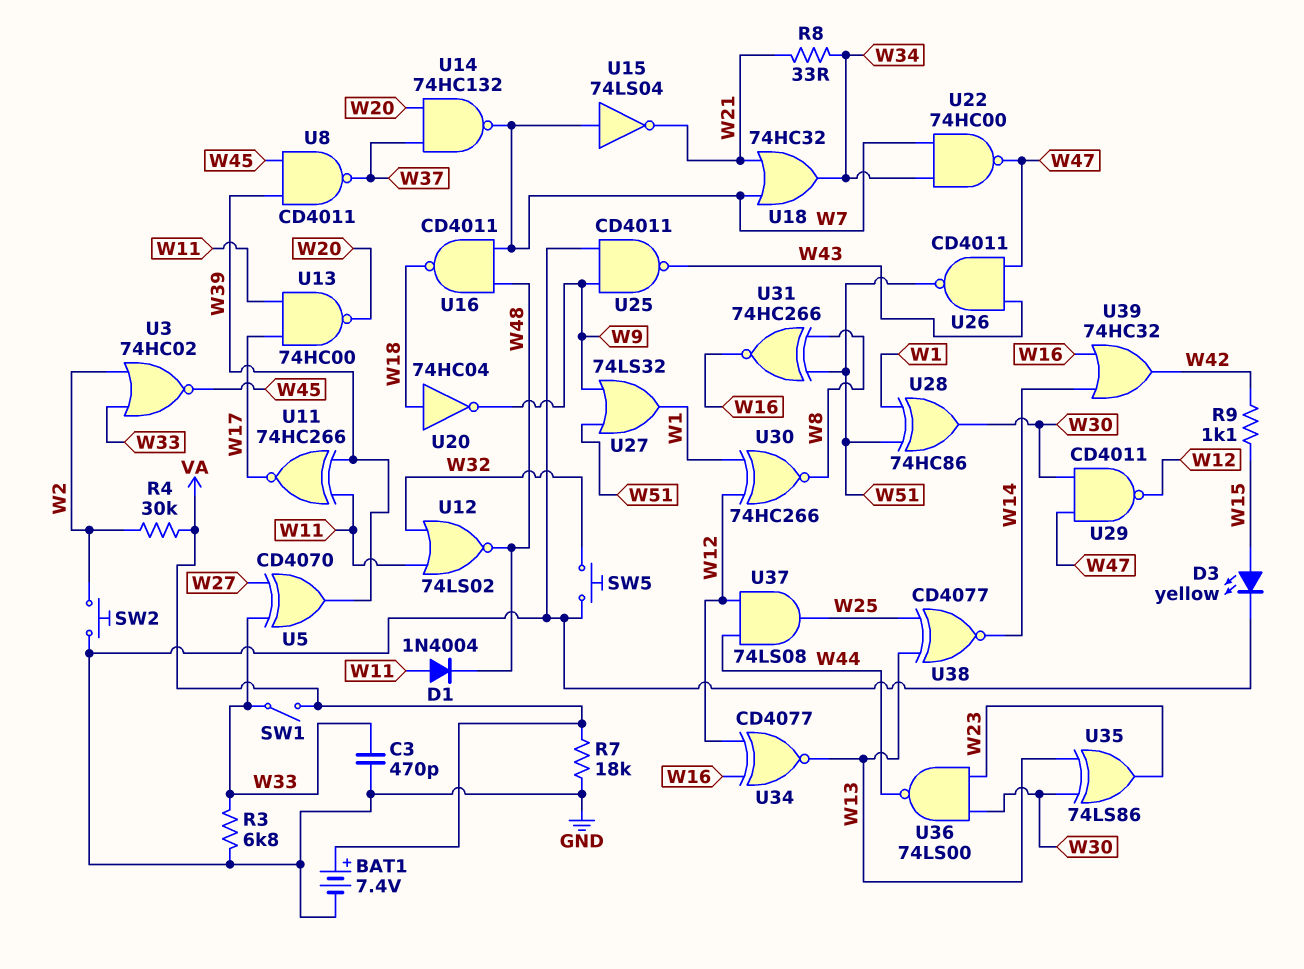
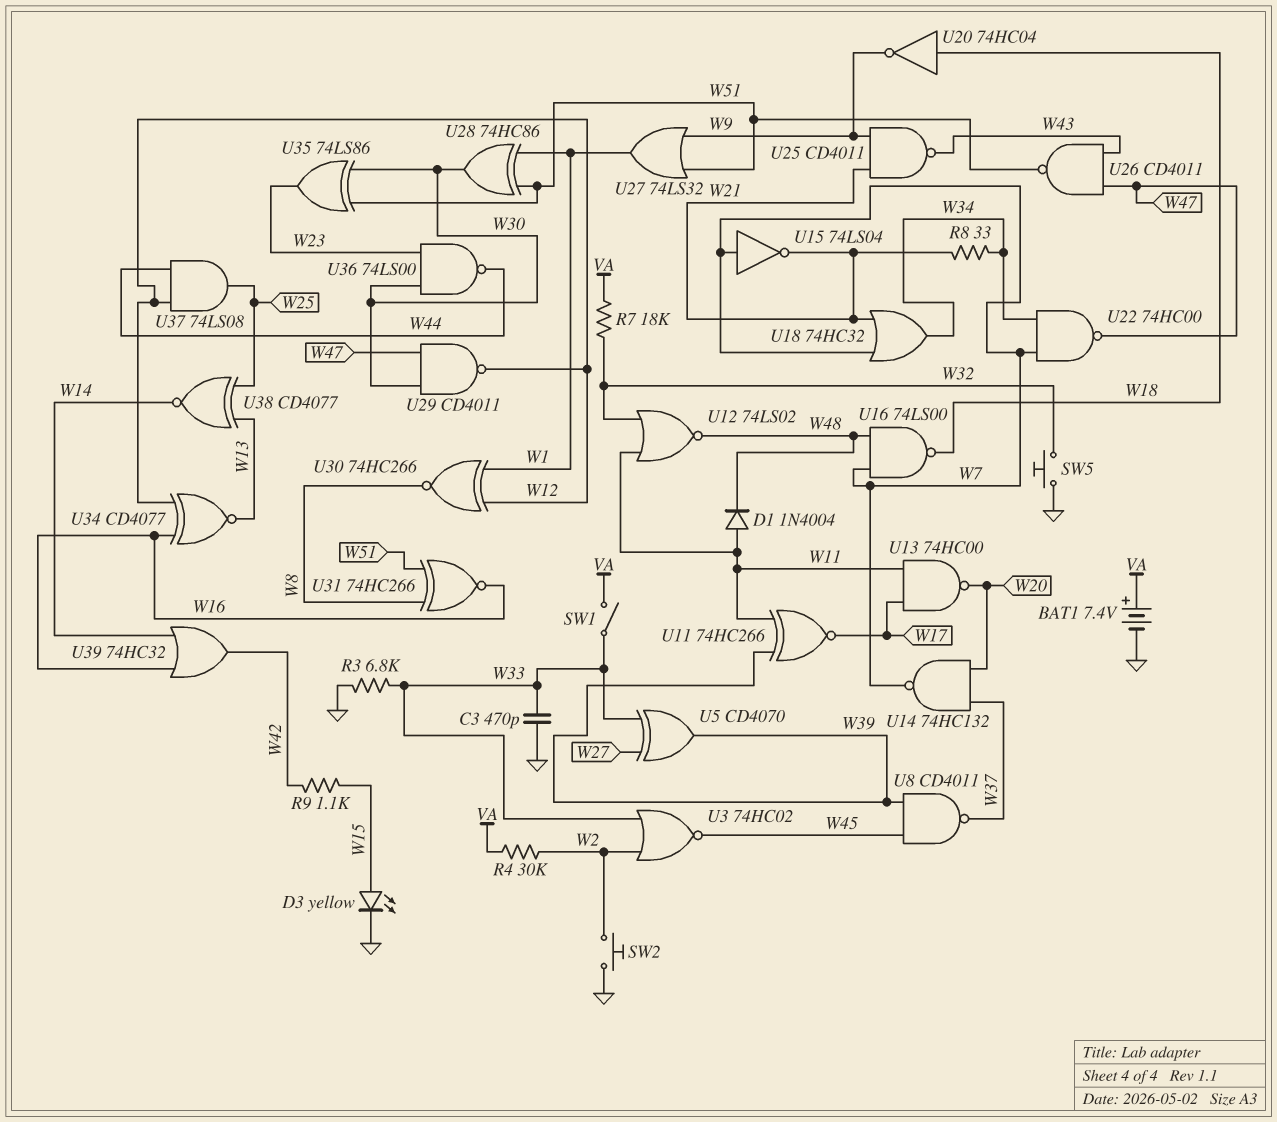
R7: 18k (GND, VA) -> 18k (VA, W32)
U16: NAND CD4011 (in W7, in W48, out W18) -> NAND 74LS00 (in W7, in W48, out W18)
U25: NAND CD4011 (in GND, in W9, out W43) -> NAND CD4011 (in W9, in W21, out W43)
U35: XOR 74LS86 (in W13, in W30, out W23) -> XOR 74LS86 (in W30, in W51, out W23)

